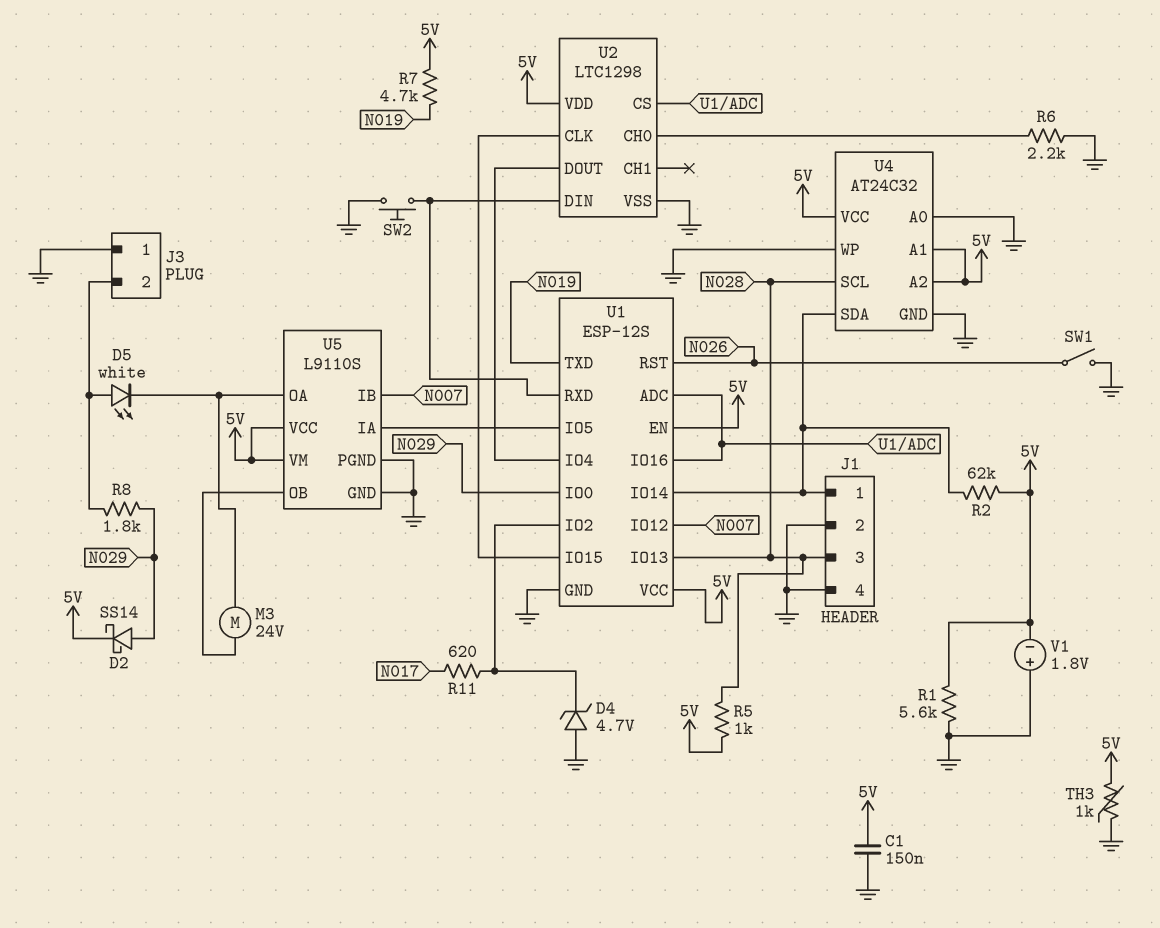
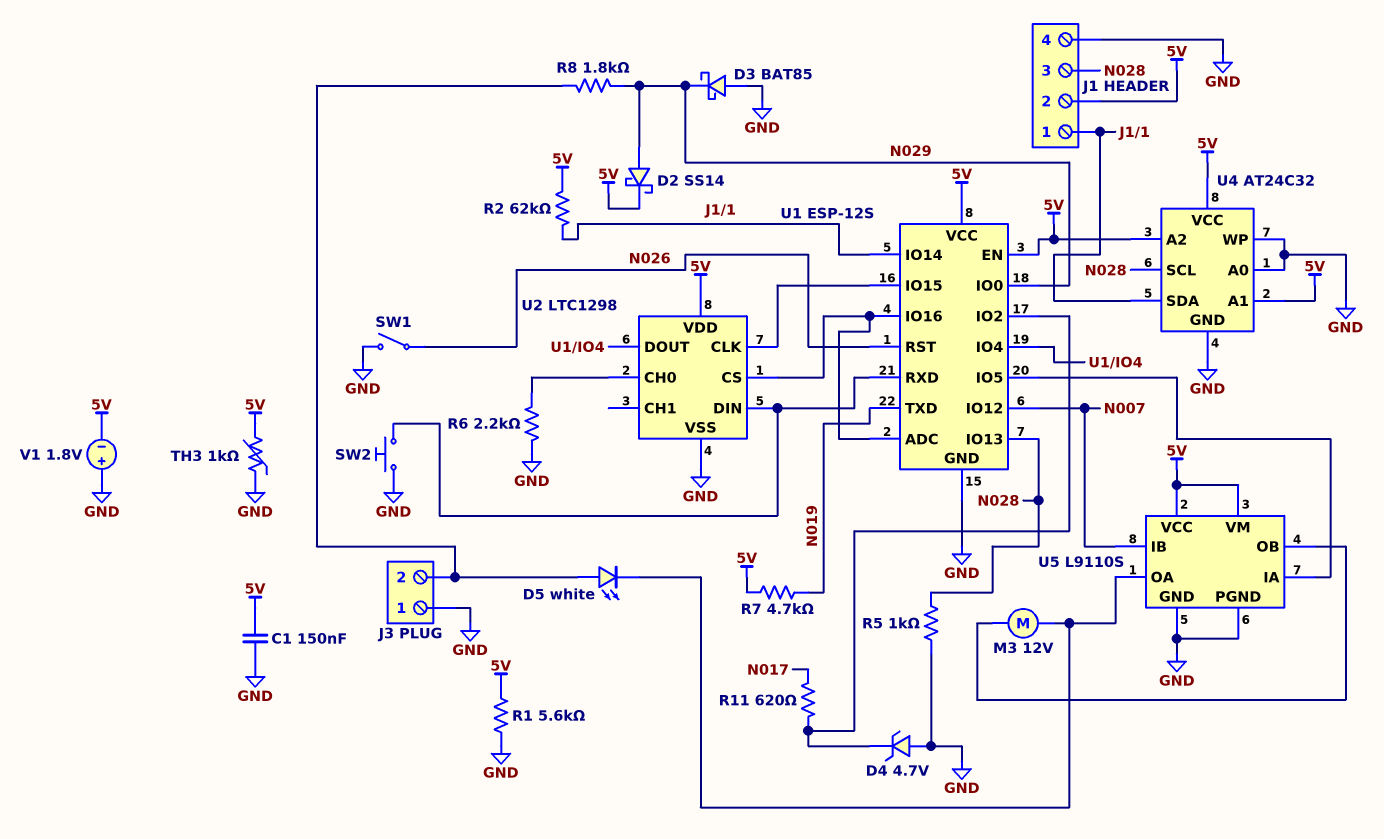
D3: none -> schottky BAT85 (A GND, K N029)
J1 pin 2: GND -> 5V
M3: motor 24V (U5/OA, U5/OB) -> motor 12V (U5/OA, U5/OB)
R5: 1k (5V, N028) -> 1k (GND, N028)

